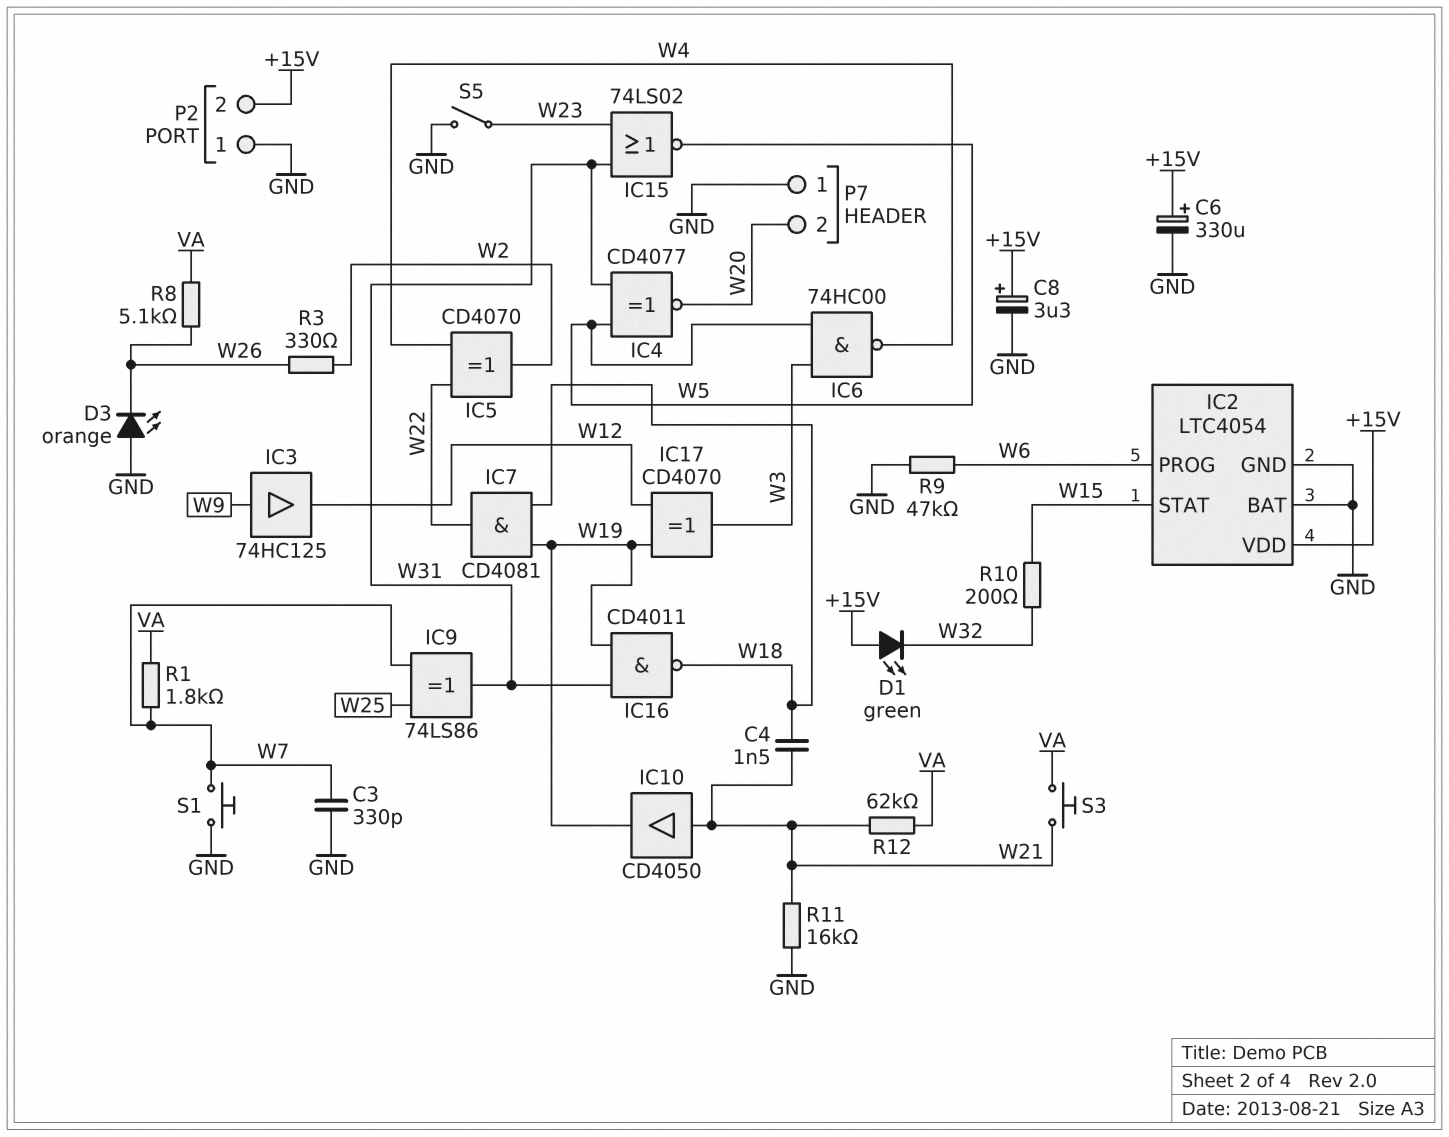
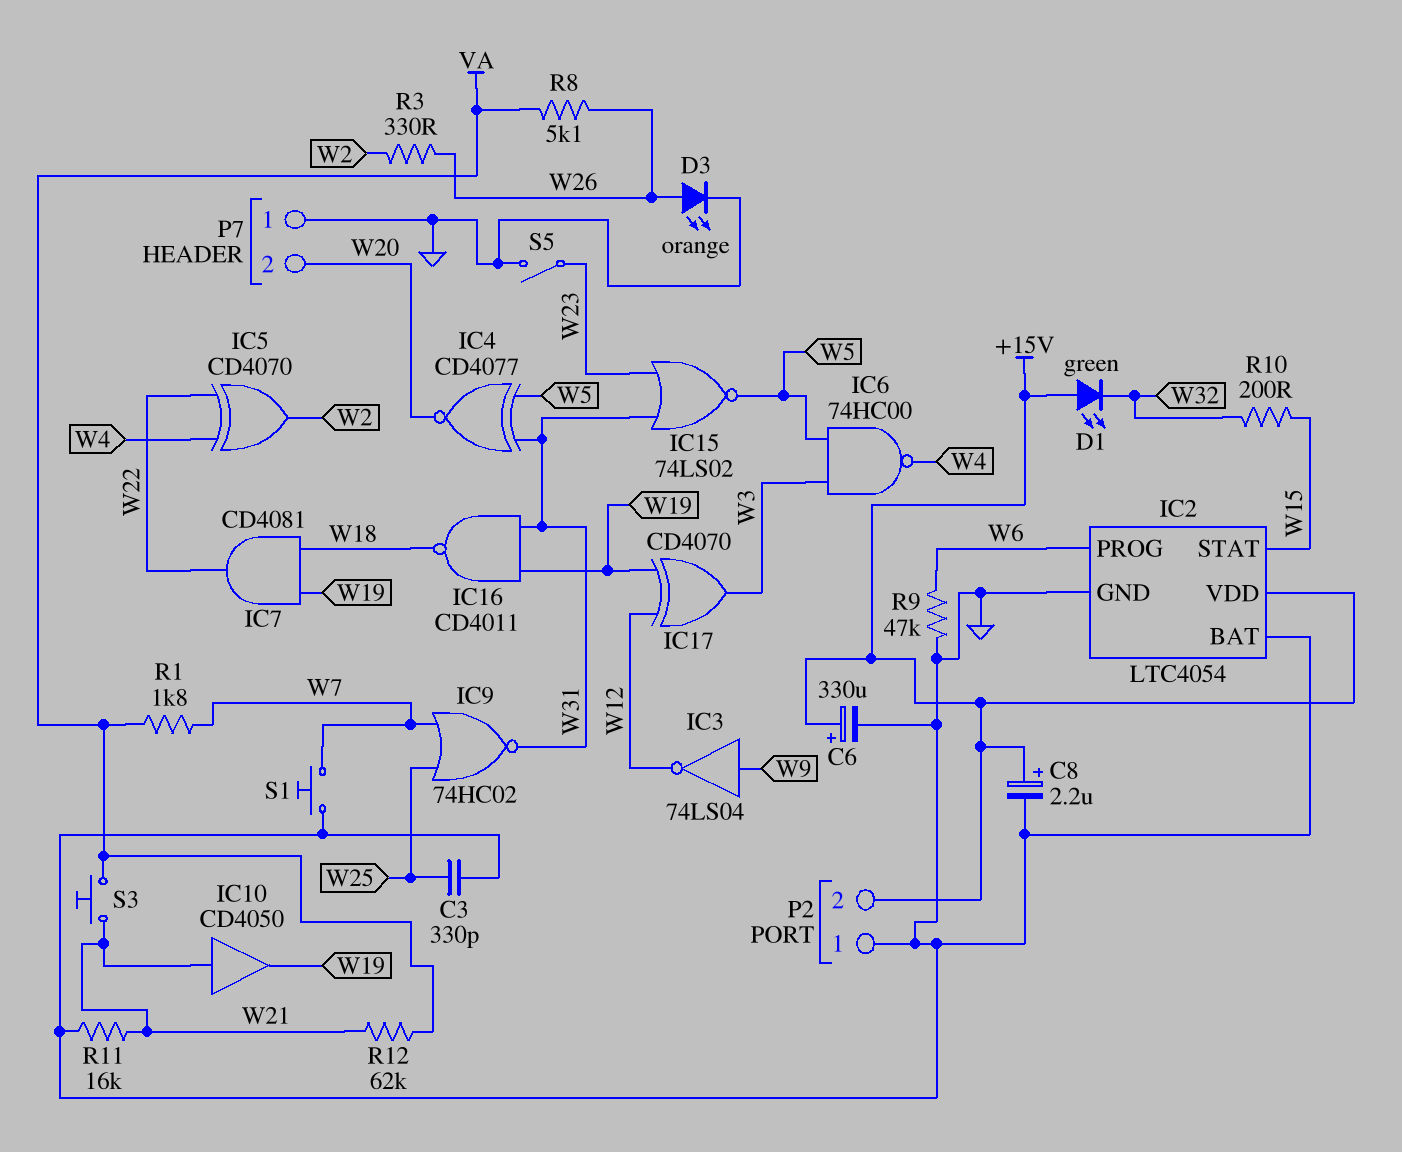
C3: 330pF (GND, W7) -> 330pF (GND, W25)
C4: 1.5nF (W18, W21) -> none
C8: 3.3uF (plus +15V, minus GND) -> 2.2uF (plus +15V, minus GND)
D3: LED orange (A GND, K W26) -> LED orange (A W26, K GND)
IC3: buffer 74HC125 (in W9, out W12) -> NOT 74LS04 (in W9, out W12)
IC9: XOR 74LS86 (in W7, in W25, out W31) -> NOR 74HC02 (in W7, in W25, out W31)

